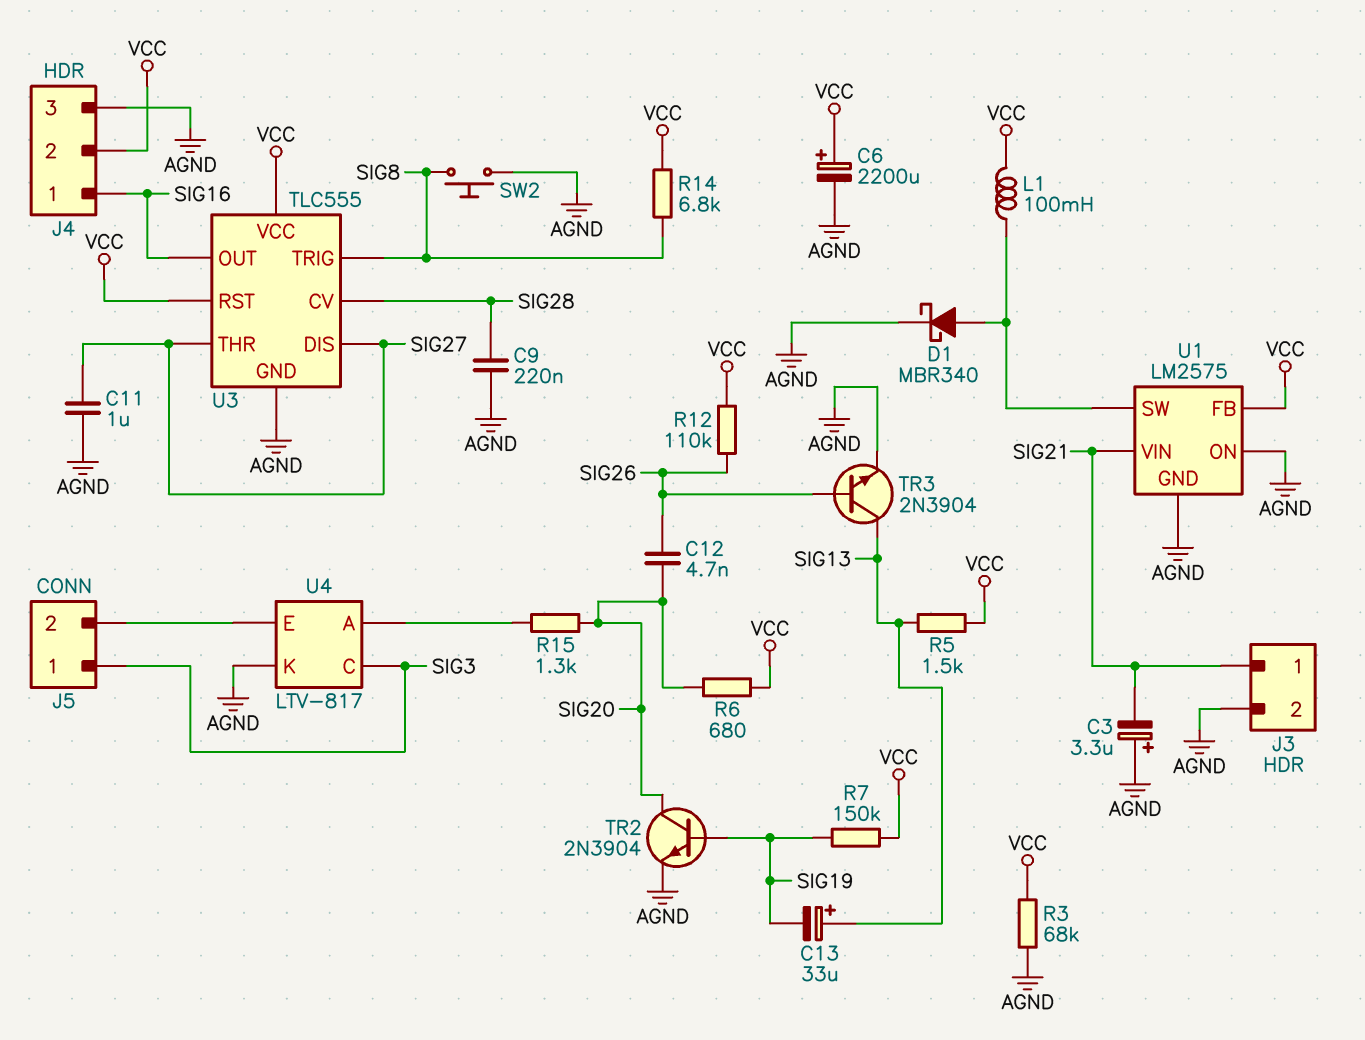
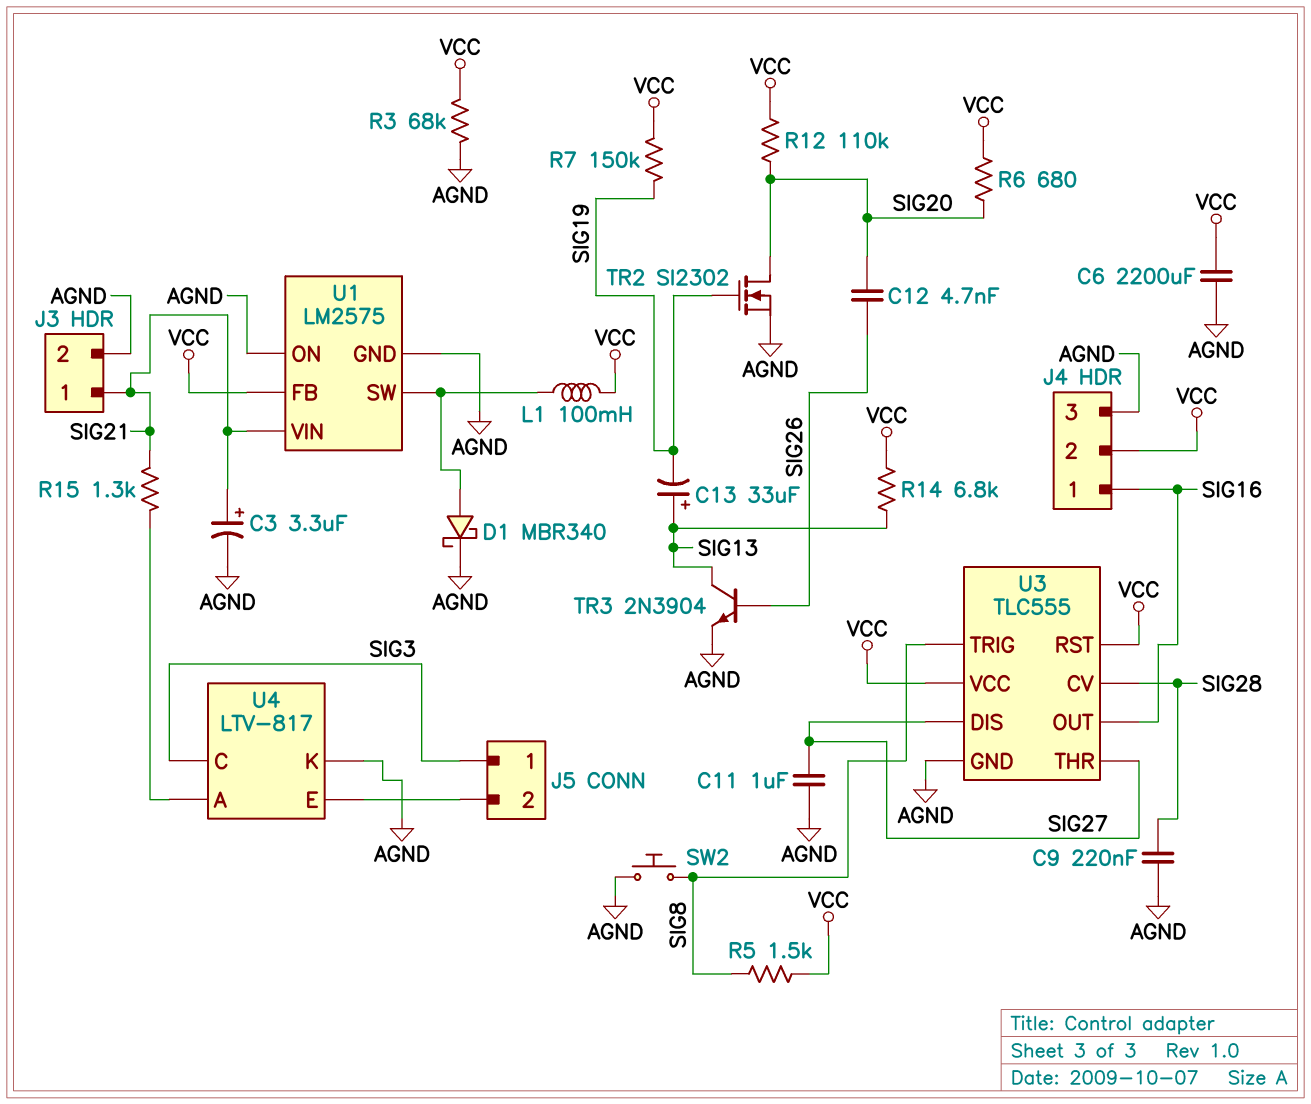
C3: 3.3uF (plus AGND, minus SIG21) -> 3.3uF (plus SIG21, minus AGND)
C6: 2200uF (plus VCC, minus AGND) -> 2200uF (AGND, VCC)
R5: 1.5k (SIG13, VCC) -> 1.5k (SIG8, VCC)
R12: 110k (SIG26, VCC) -> 110k (SIG20, VCC)
R14: 6.8k (SIG8, VCC) -> 6.8k (SIG13, VCC)
R15: 1.3k (SIG20, U4/A) -> 1.3k (SIG21, U4/A)
TR2: NPN 2N3904 (B SIG19, C SIG20, E AGND) -> NMOS SI2302 (G SIG19, D SIG20, S AGND)

